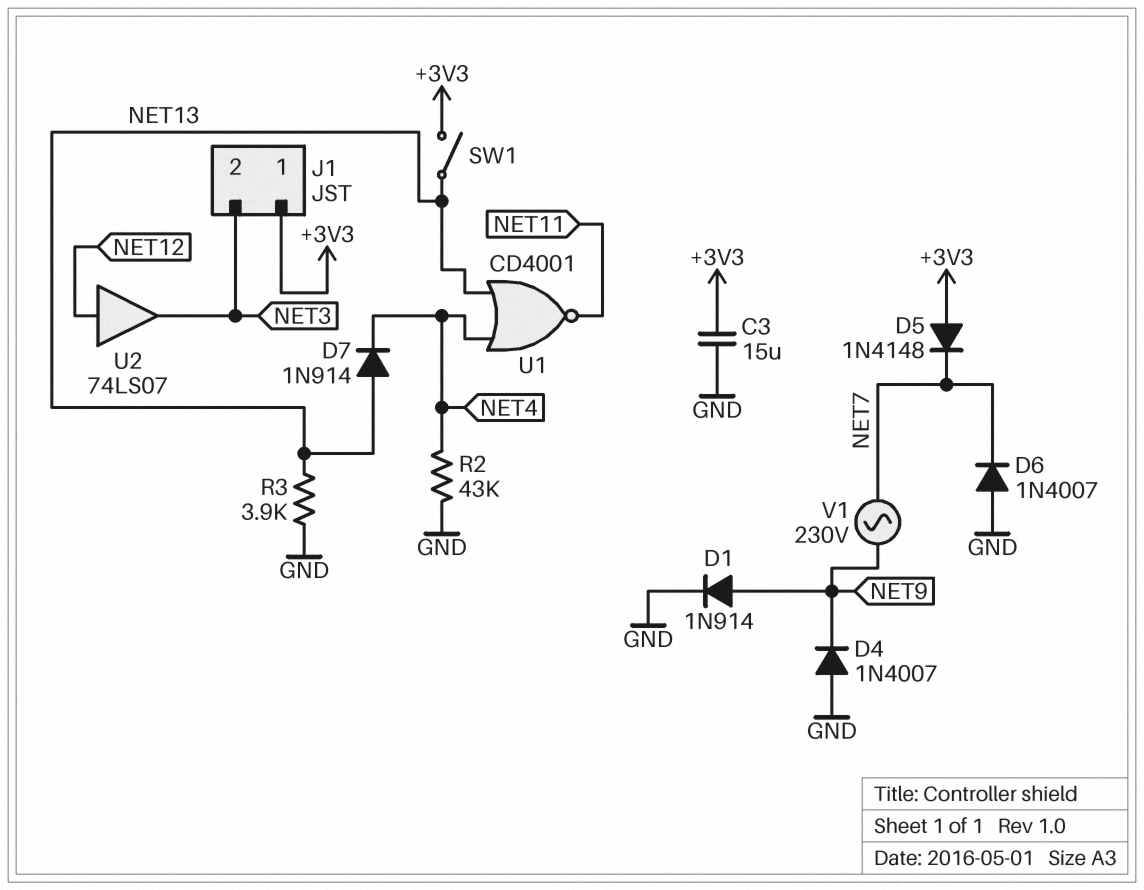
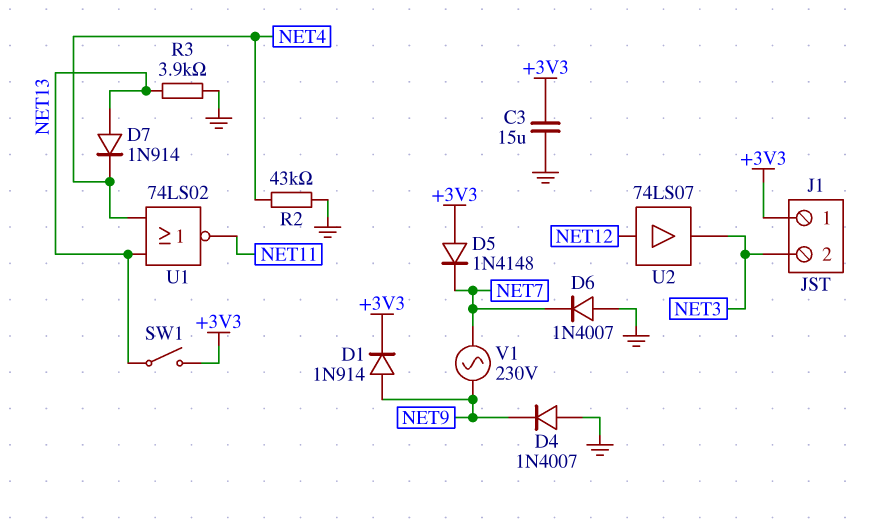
D1: diode 1N914 (A NET9, K GND) -> diode 1N914 (A NET9, K +3V3)
U1: NOR CD4001 (in NET4, in NET13, out NET11) -> NOR 74LS02 (in NET4, in NET13, out NET11)

